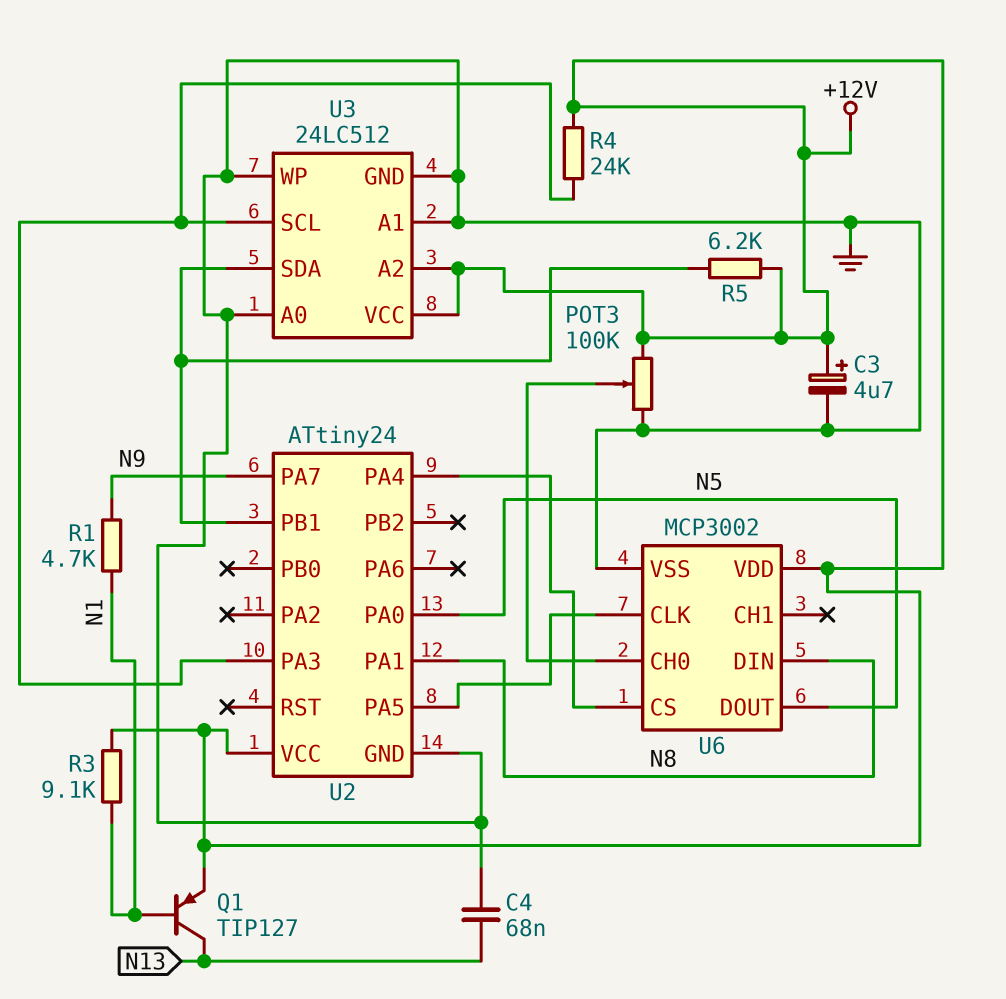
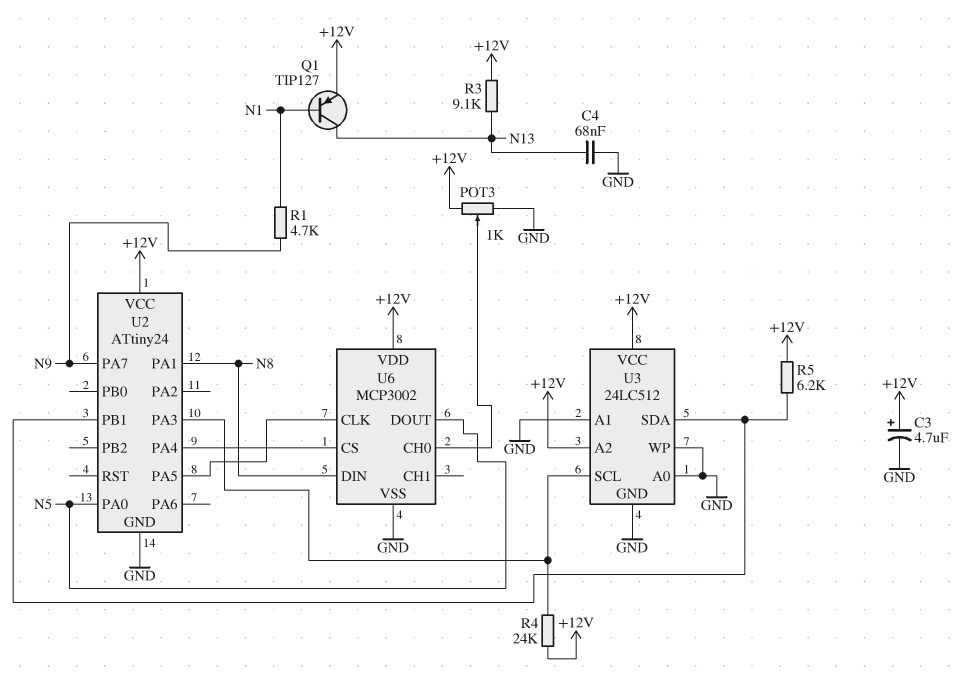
POT3: 100k (+12V, GND, wiper U6/CH0) -> 1k (+12V, GND, wiper U6/CH0)
R3: 9.1k (+12V, N1) -> 9.1k (+12V, N13)

